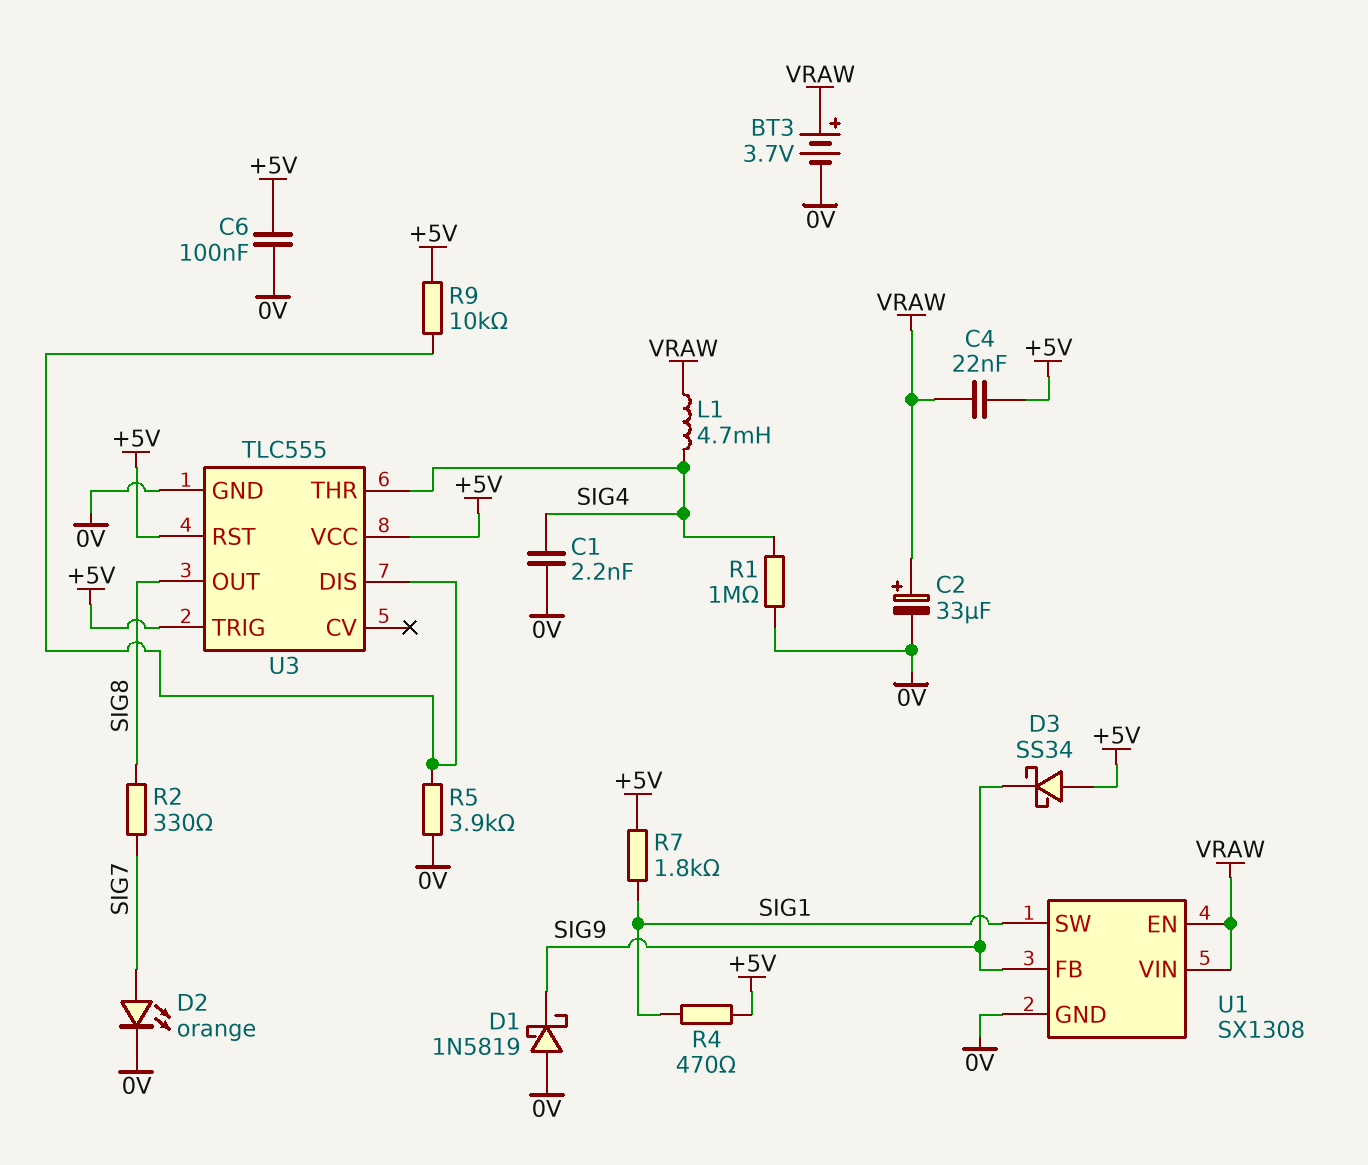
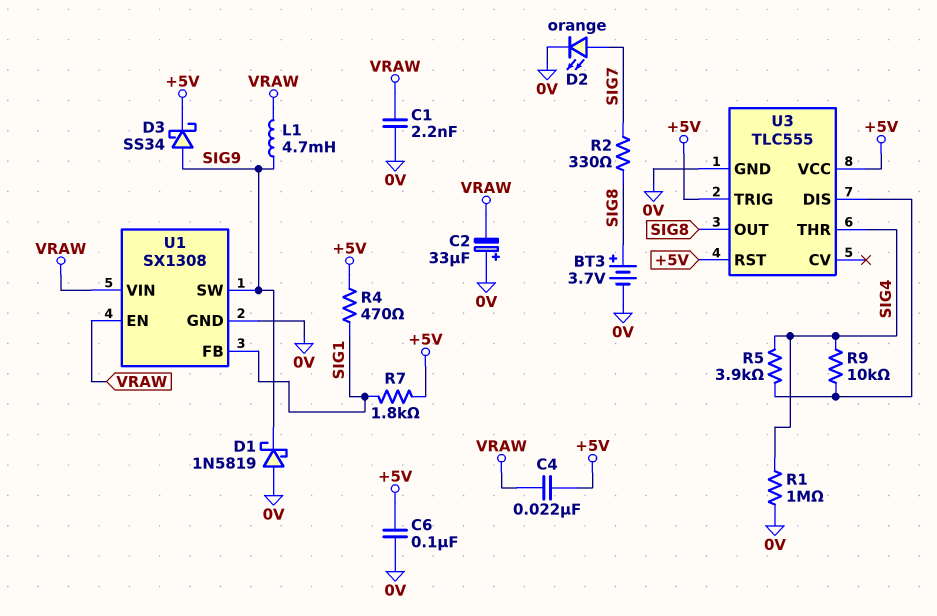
BT3: 3.7V (plus VRAW, minus 0V) -> 3.7V (plus SIG8, minus 0V)
C1: 2.2nF (0V, SIG4) -> 2.2nF (0V, VRAW)
C2: 33uF (plus VRAW, minus 0V) -> 33uF (plus 0V, minus VRAW)
D3: schottky SS34 (A +5V, K SIG9) -> schottky SS34 (A SIG9, K +5V)
L1: 4.7mH (SIG4, VRAW) -> 4.7mH (SIG9, VRAW)
R5: 3.9k (0V, U3/DIS) -> 3.9k (SIG4, U3/DIS)
R9: 10k (+5V, U3/DIS) -> 10k (SIG4, U3/DIS)
U1 pin FB: SIG9 -> SIG1
U1 pin SW: SIG1 -> SIG9

